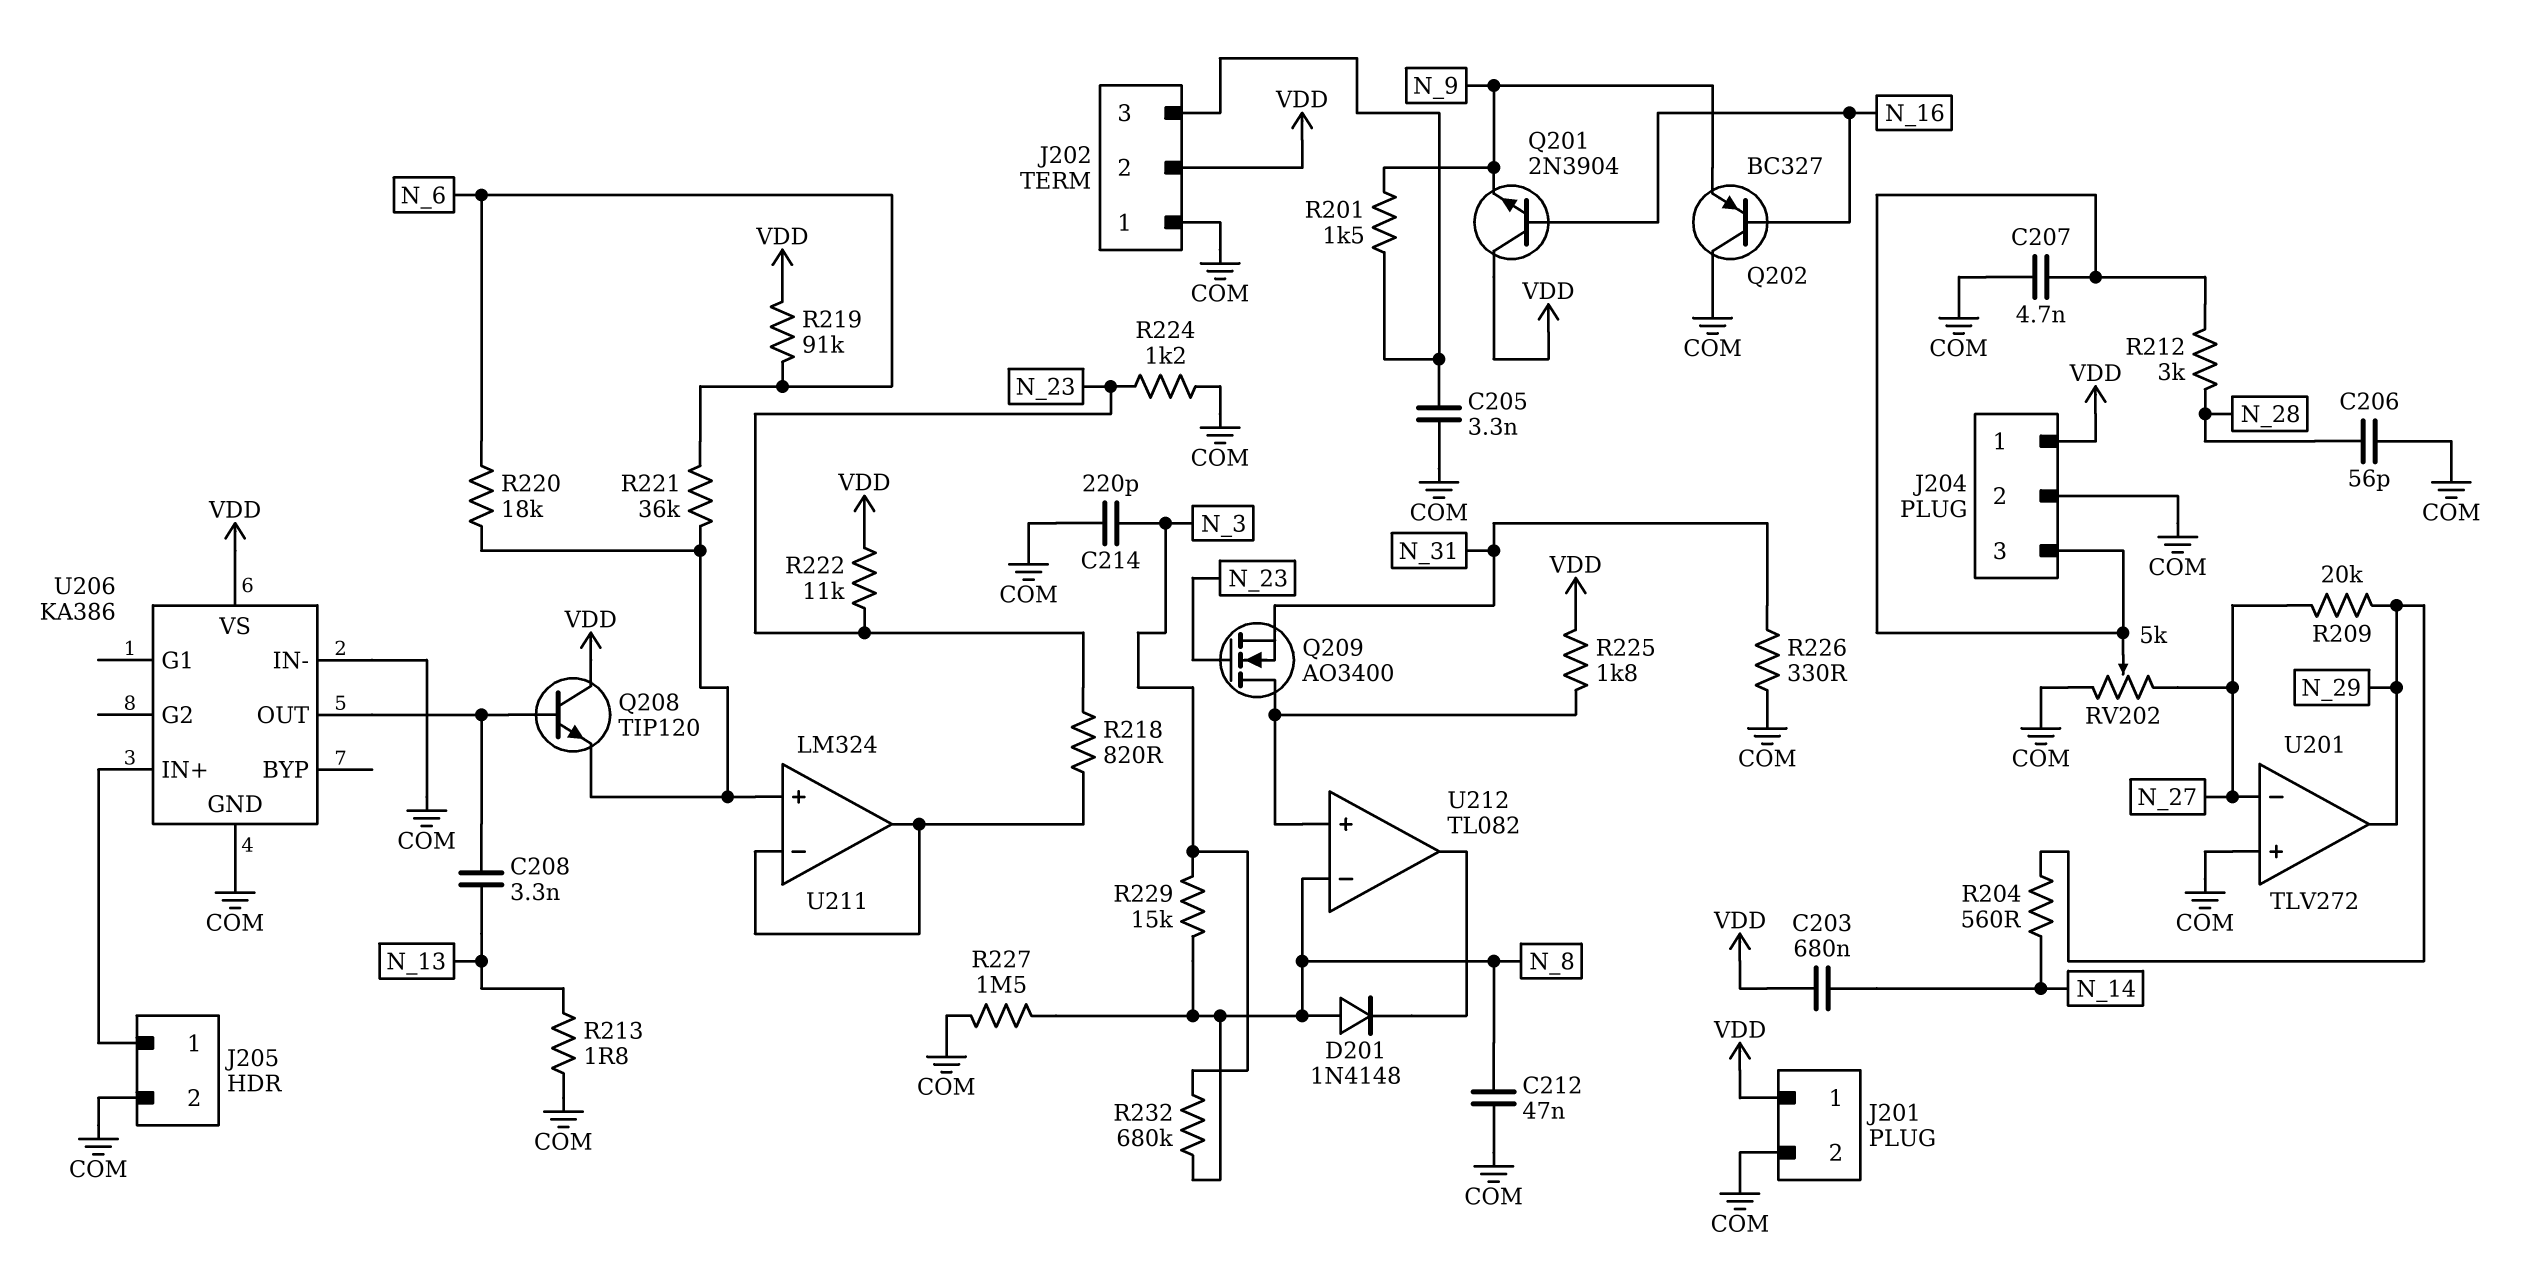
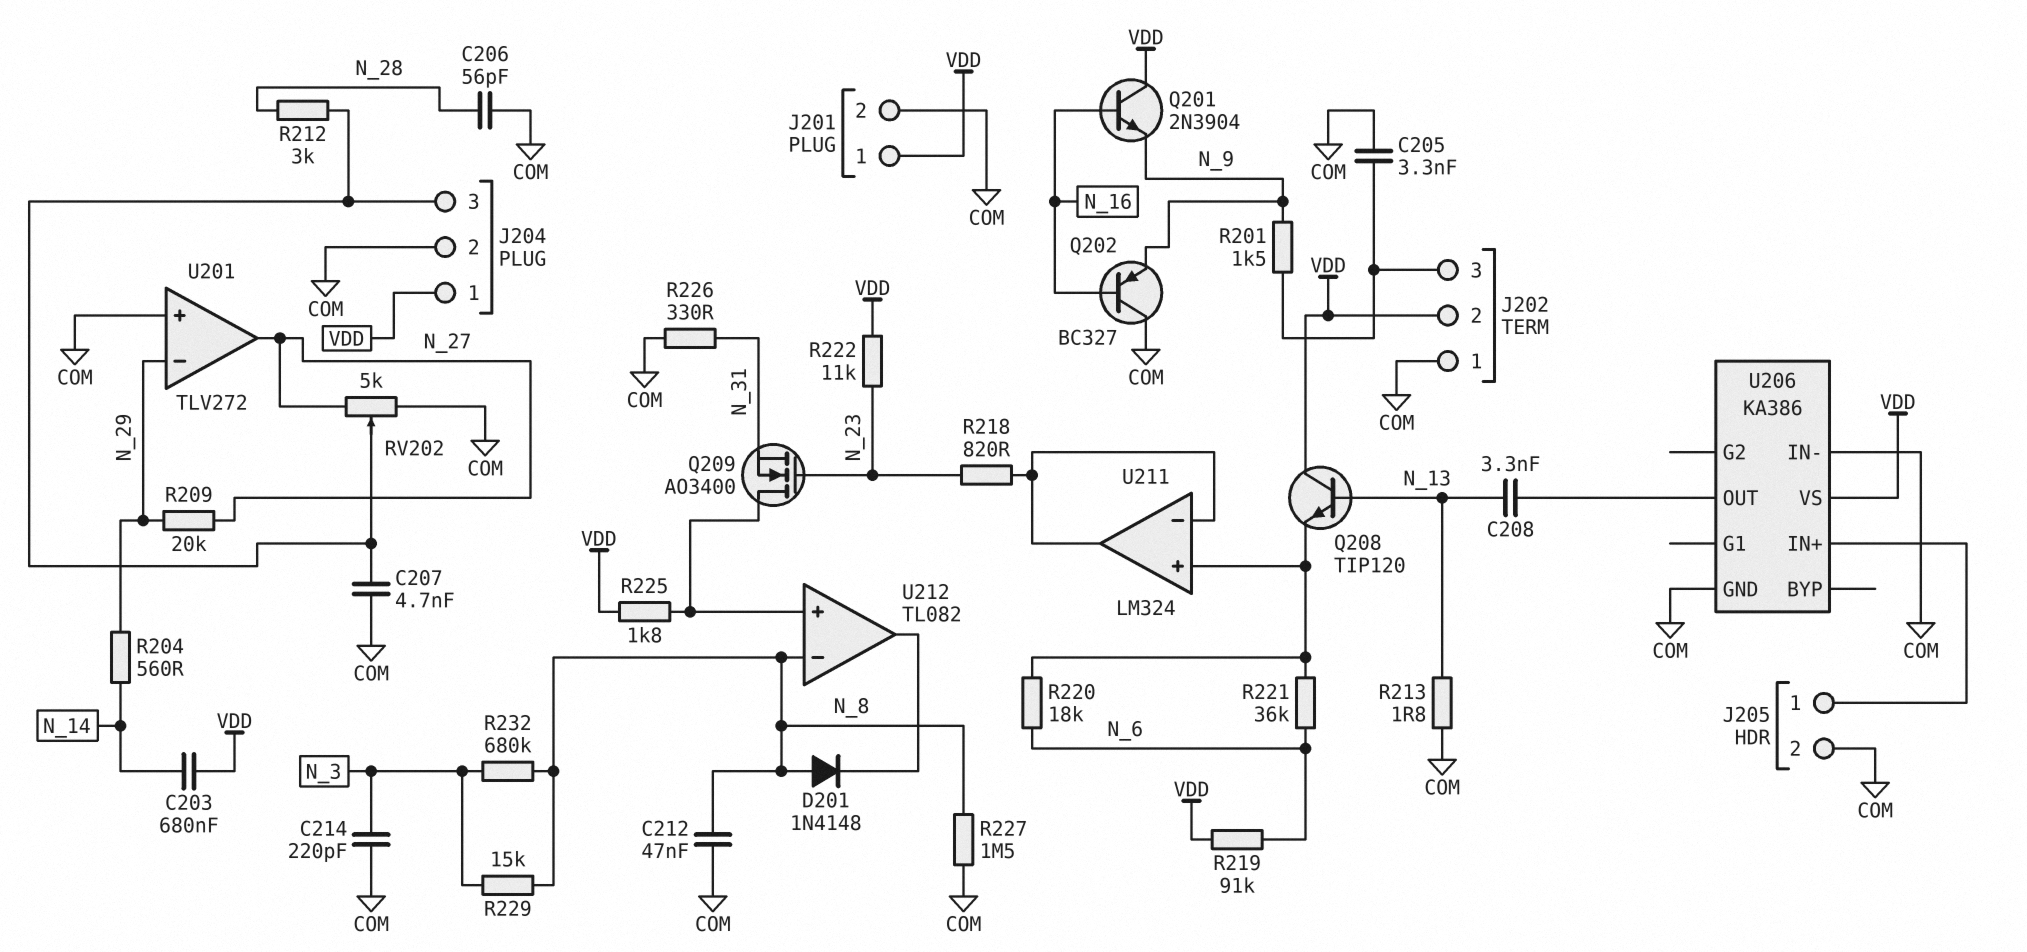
Q208: NPN TIP120 (B U206/OUT, C VDD, E U211/in+) -> NPN TIP120 (B N_13, C VDD, E U211/in+)
R224: 1.2k (COM, N_23) -> none
U201 pin in-: N_27 -> N_29
U201 pin out: N_29 -> N_27

